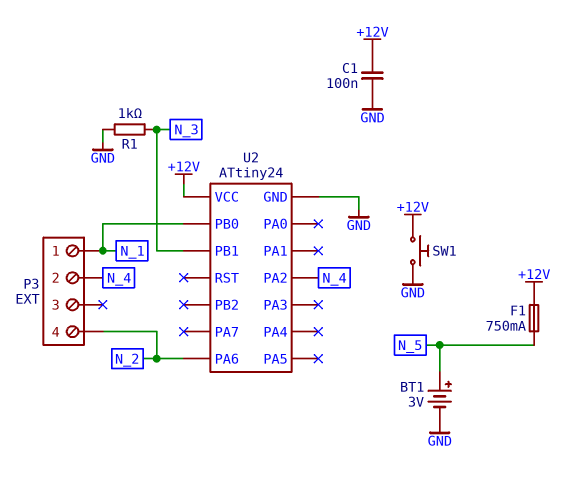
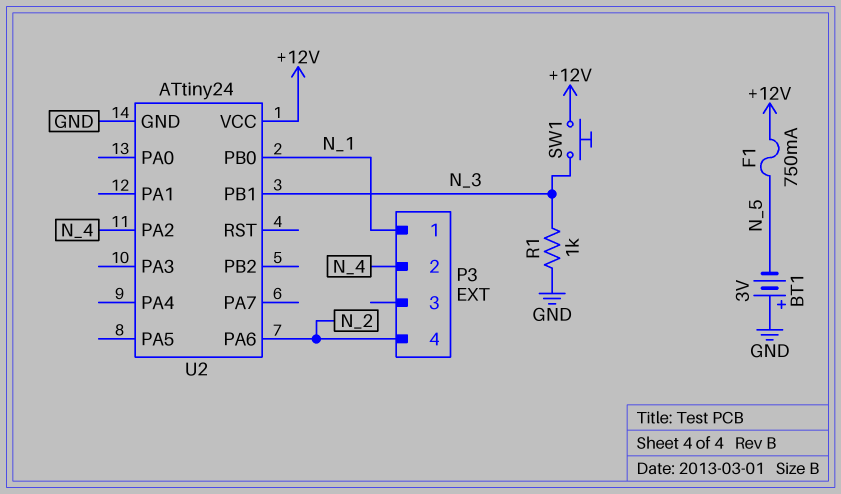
BT1: 3V (plus N_5, minus GND) -> 3V (plus GND, minus N_5)
C1: 100nF (+12V, GND) -> none
SW1: button (+12V, GND) -> button (+12V, N_3)

